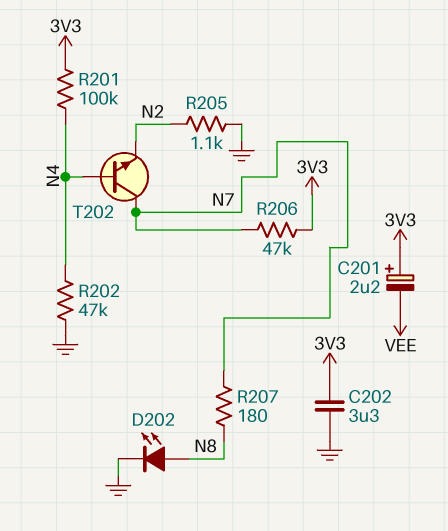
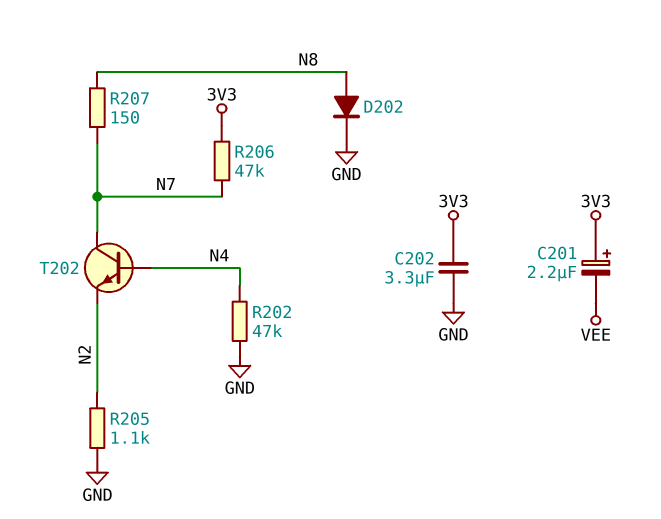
D202: LED (A N8, K GND) -> diode (A N8, K GND)
R201: 100k (3V3, N4) -> none
R207: 180 (N7, N8) -> 150 (N7, N8)

